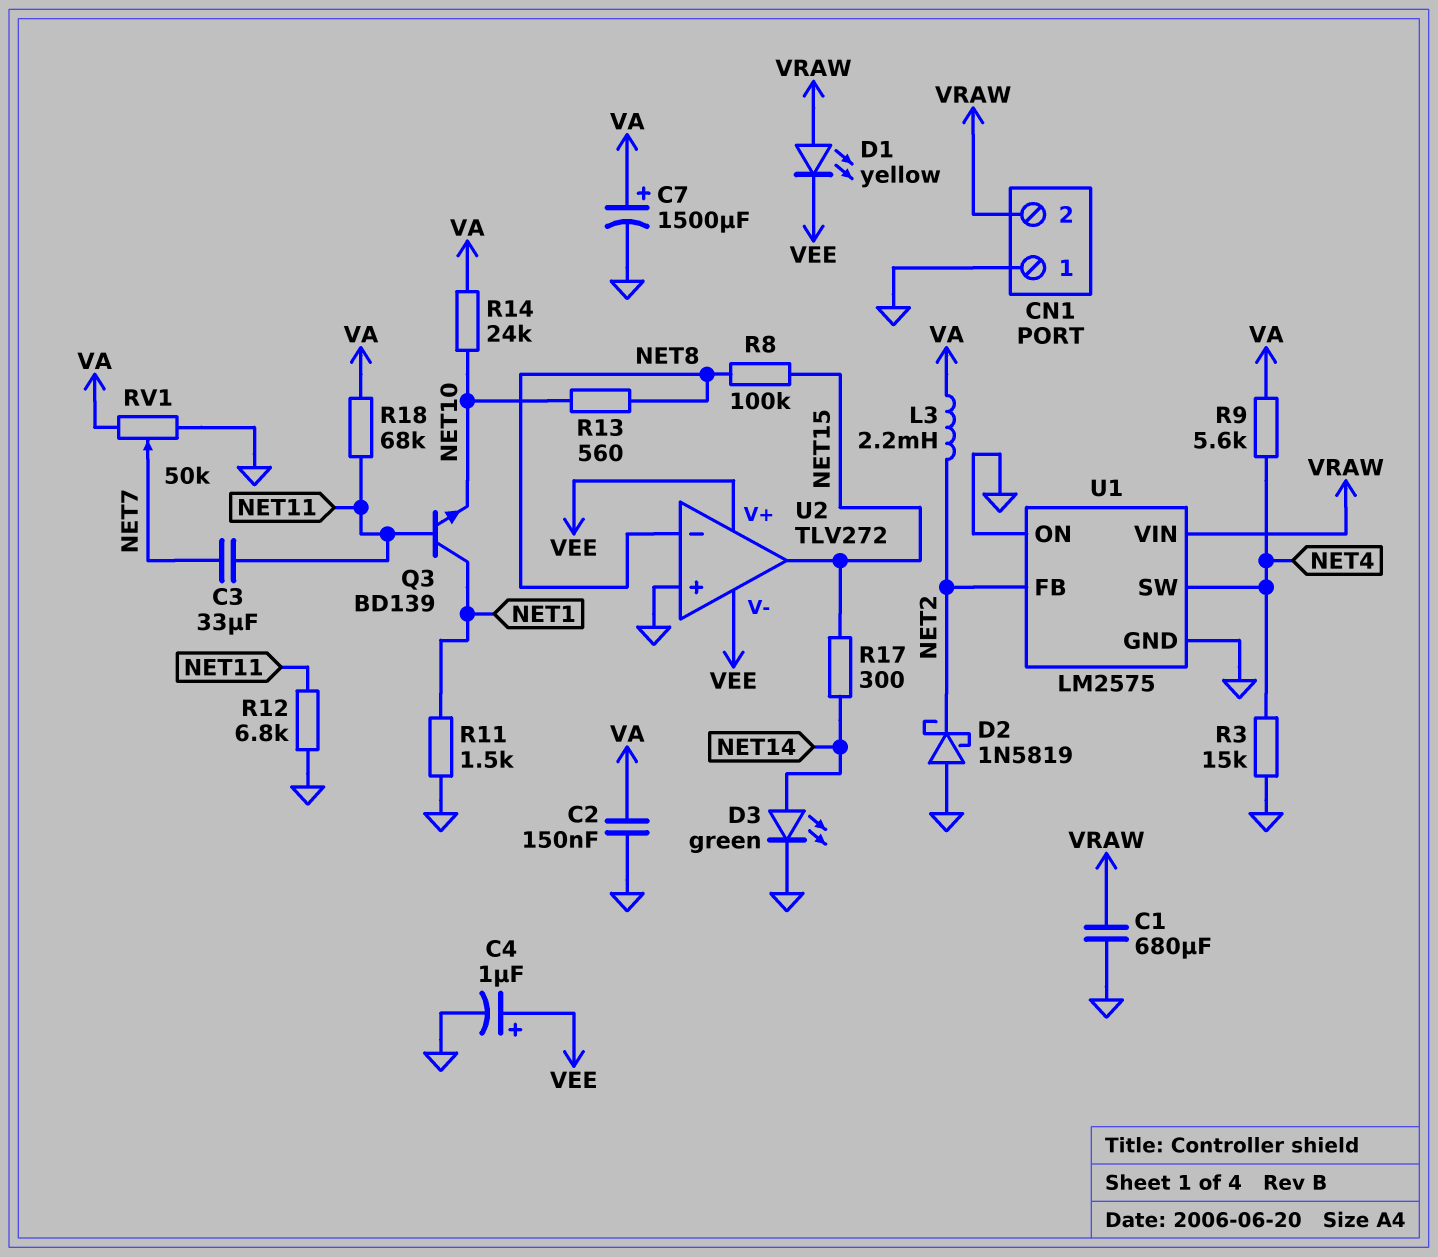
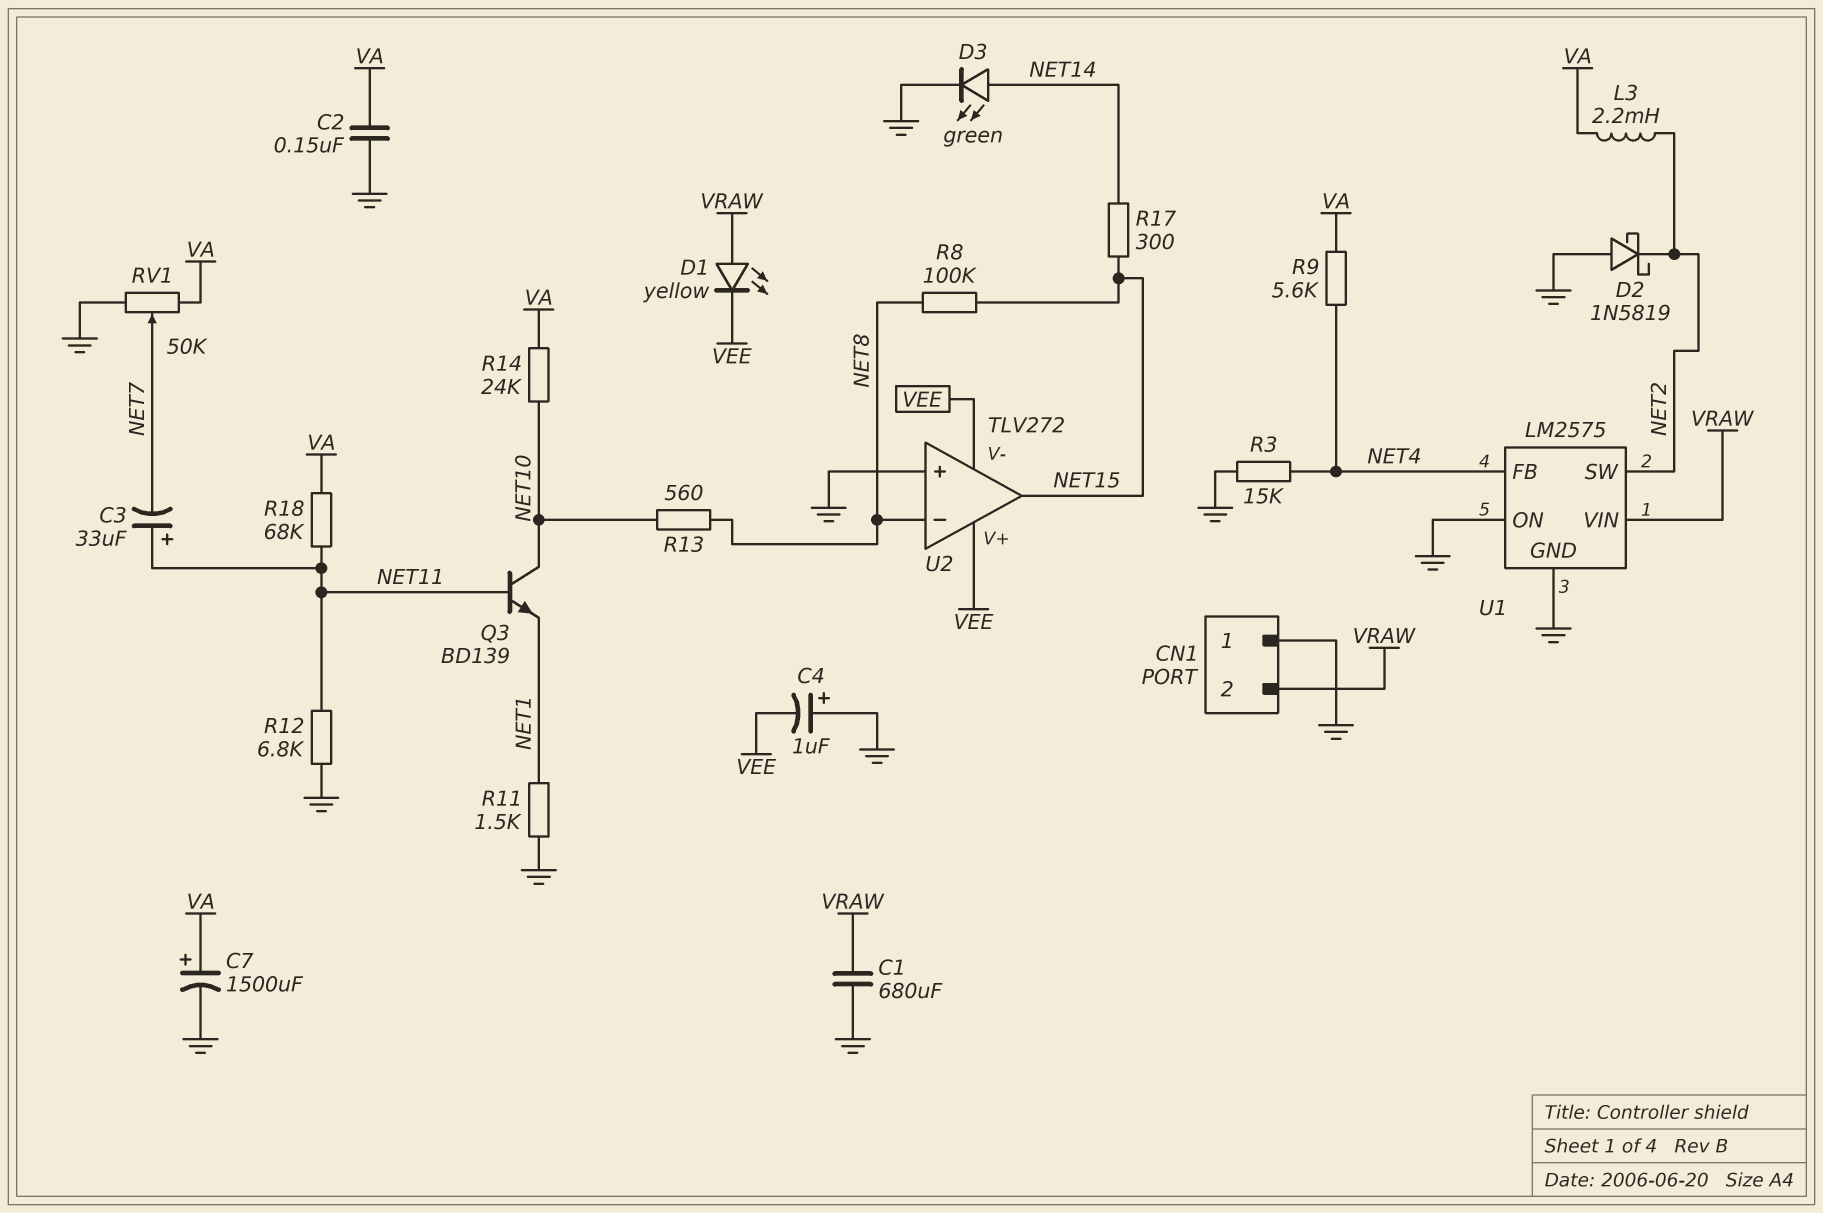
C3: 33uF (NET7, NET11) -> 33uF (plus NET11, minus NET7)
C4: 1uF (plus VEE, minus GND) -> 1uF (plus GND, minus VEE)
Q3: NPN BD139 (B NET11, C NET1, E NET10) -> NPN BD139 (B NET11, C NET10, E NET1)
U1 pin FB: NET2 -> NET4
U1 pin SW: NET4 -> NET2

